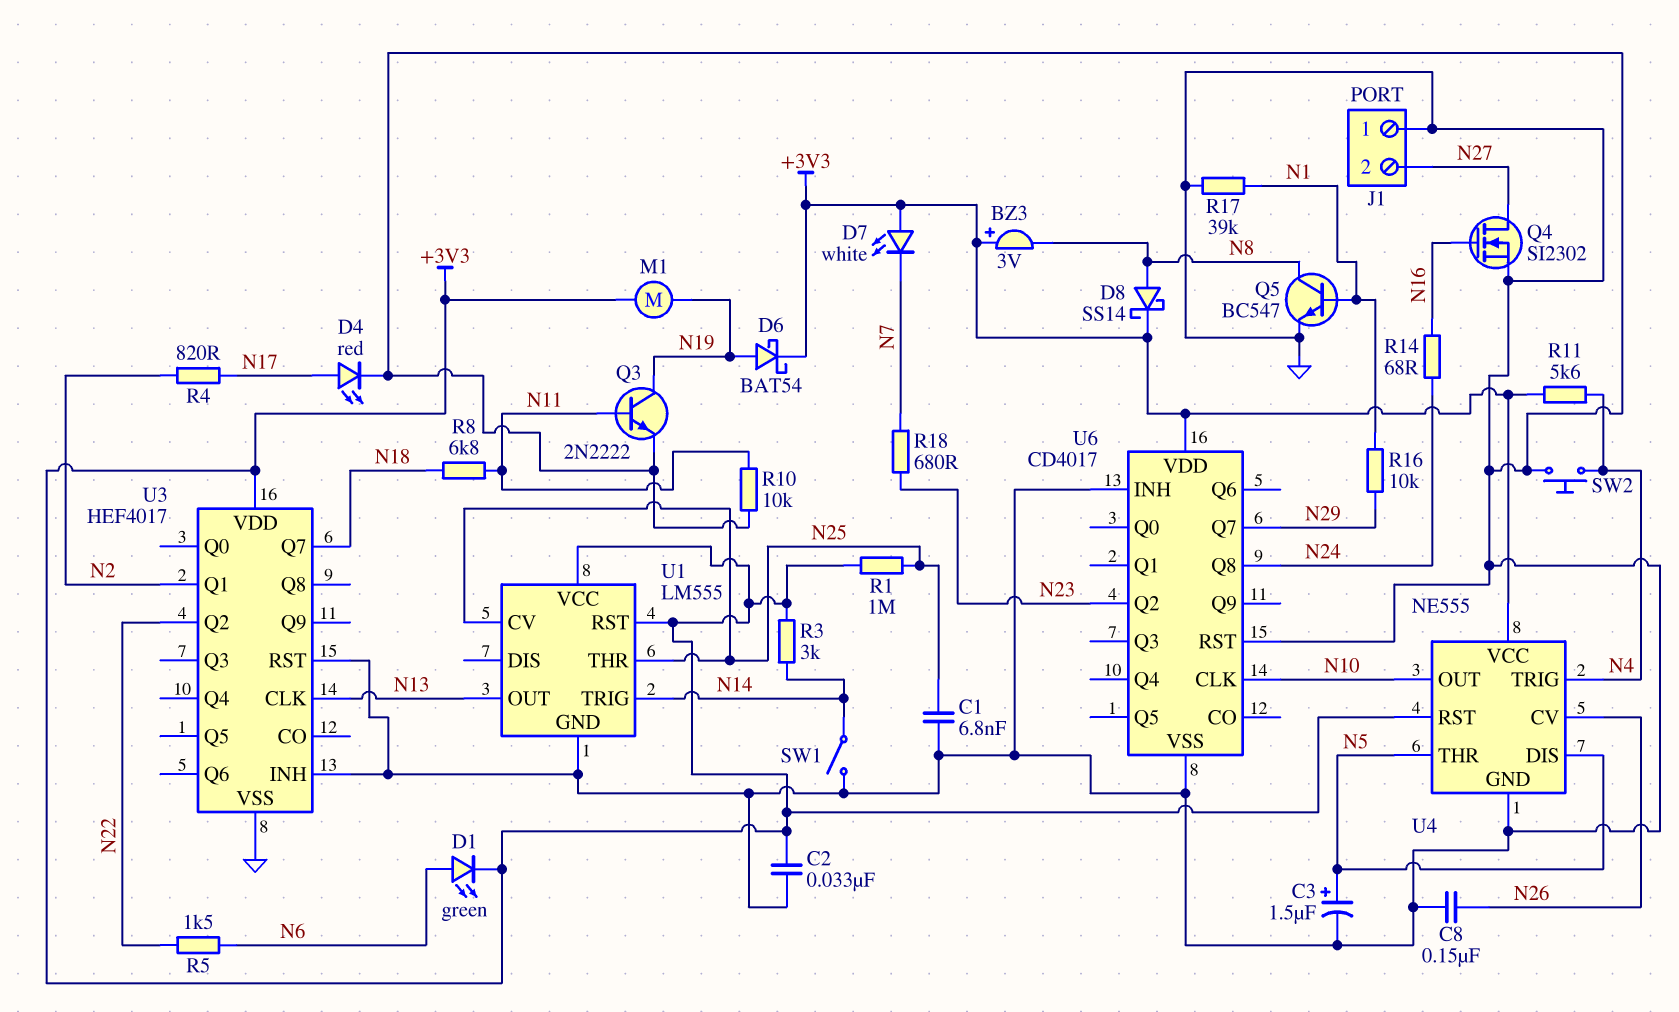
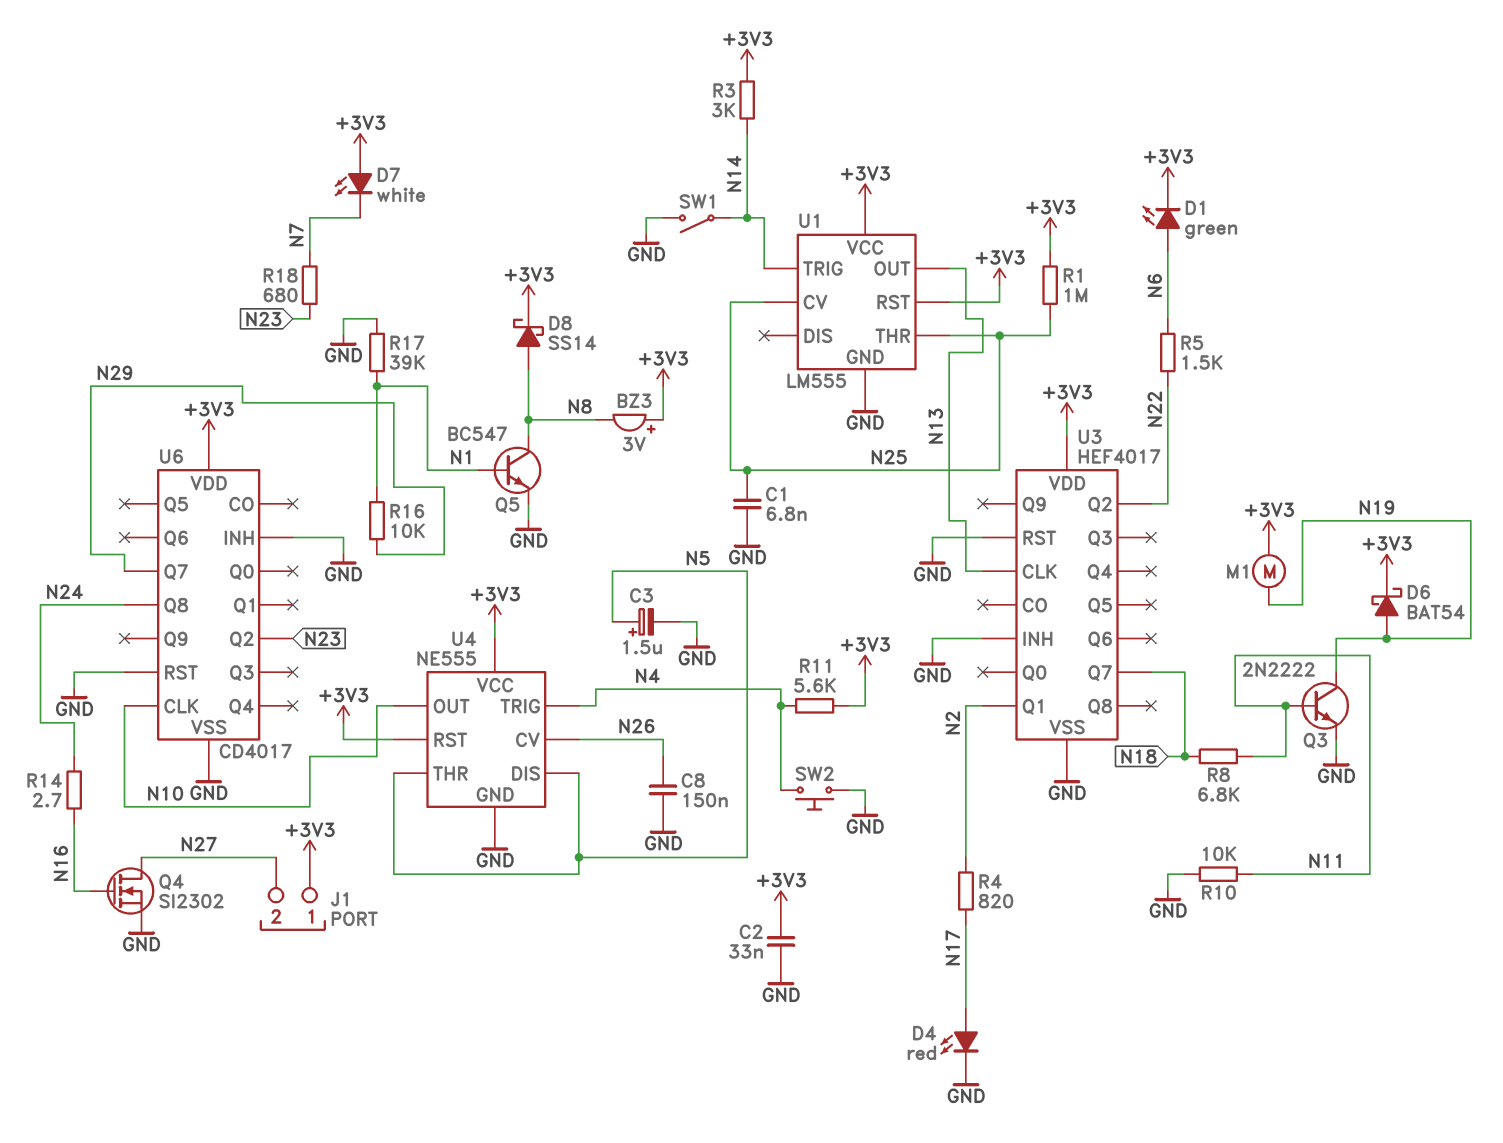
J1 pin 1: GND -> +3V3
R14: 68 (N16, N24) -> 2.7 (N16, N24)

